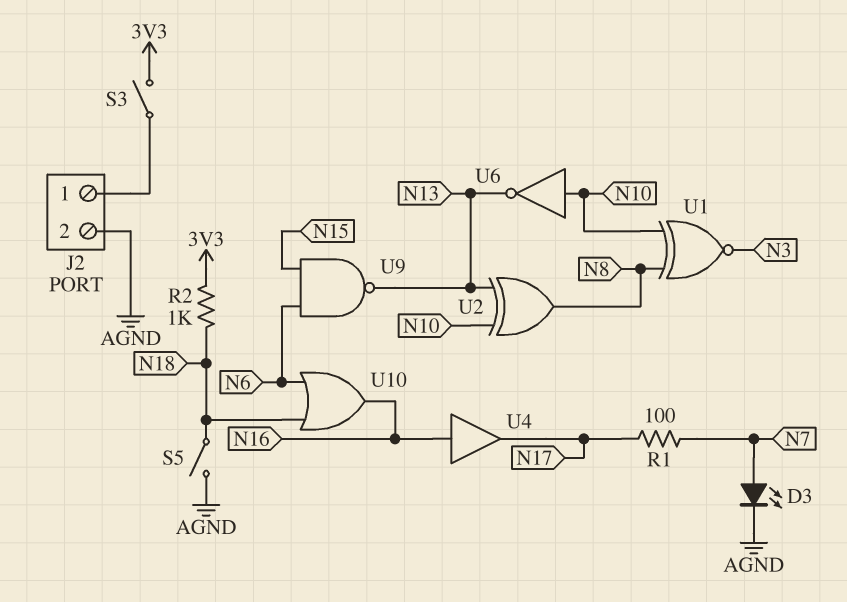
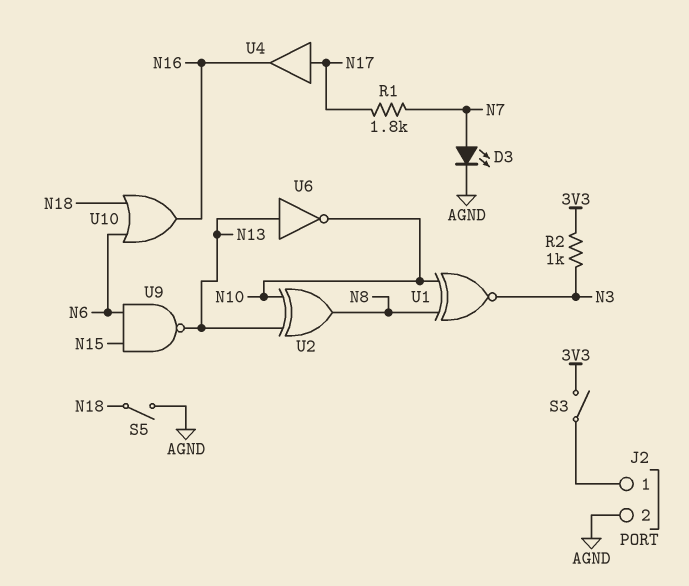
R1: 100 (N7, N17) -> 1.8k (N7, N17)
R2: 1k (3V3, N18) -> 1k (3V3, N3)
U4: buffer (in N16, out N17) -> buffer (in N17, out N16)
U6: NOT (in N10, out N13) -> NOT (in N13, out N10)

